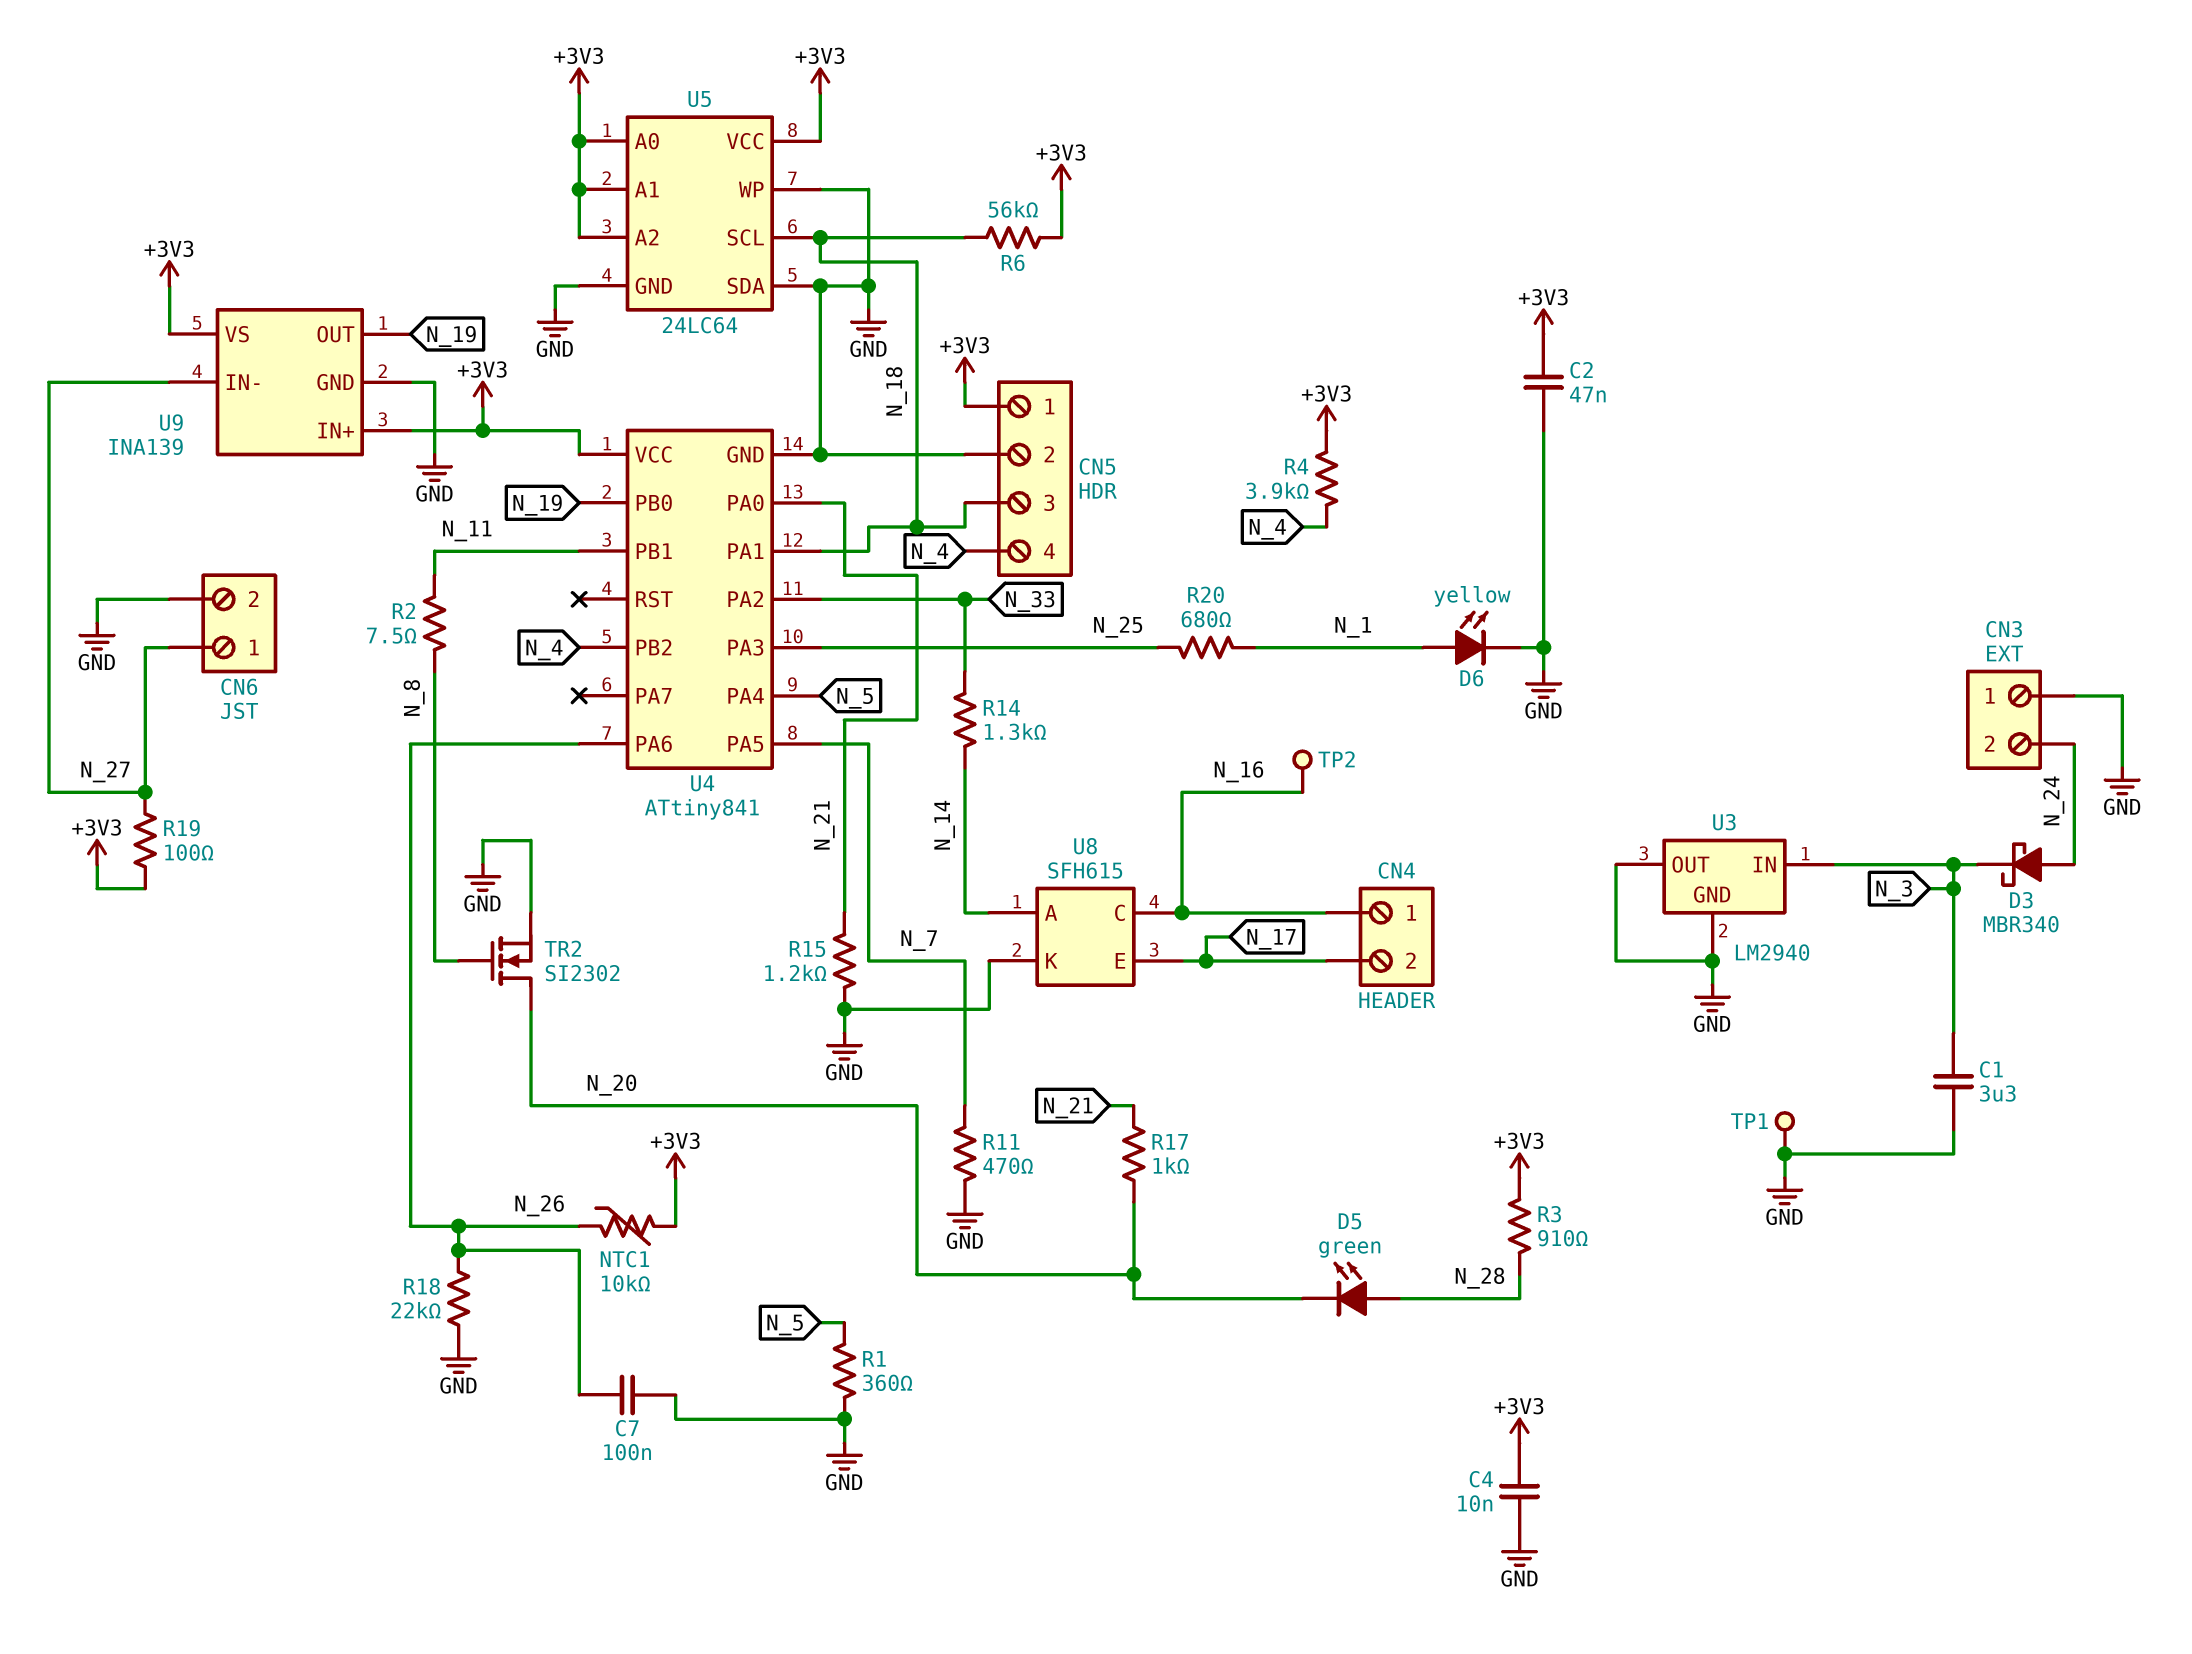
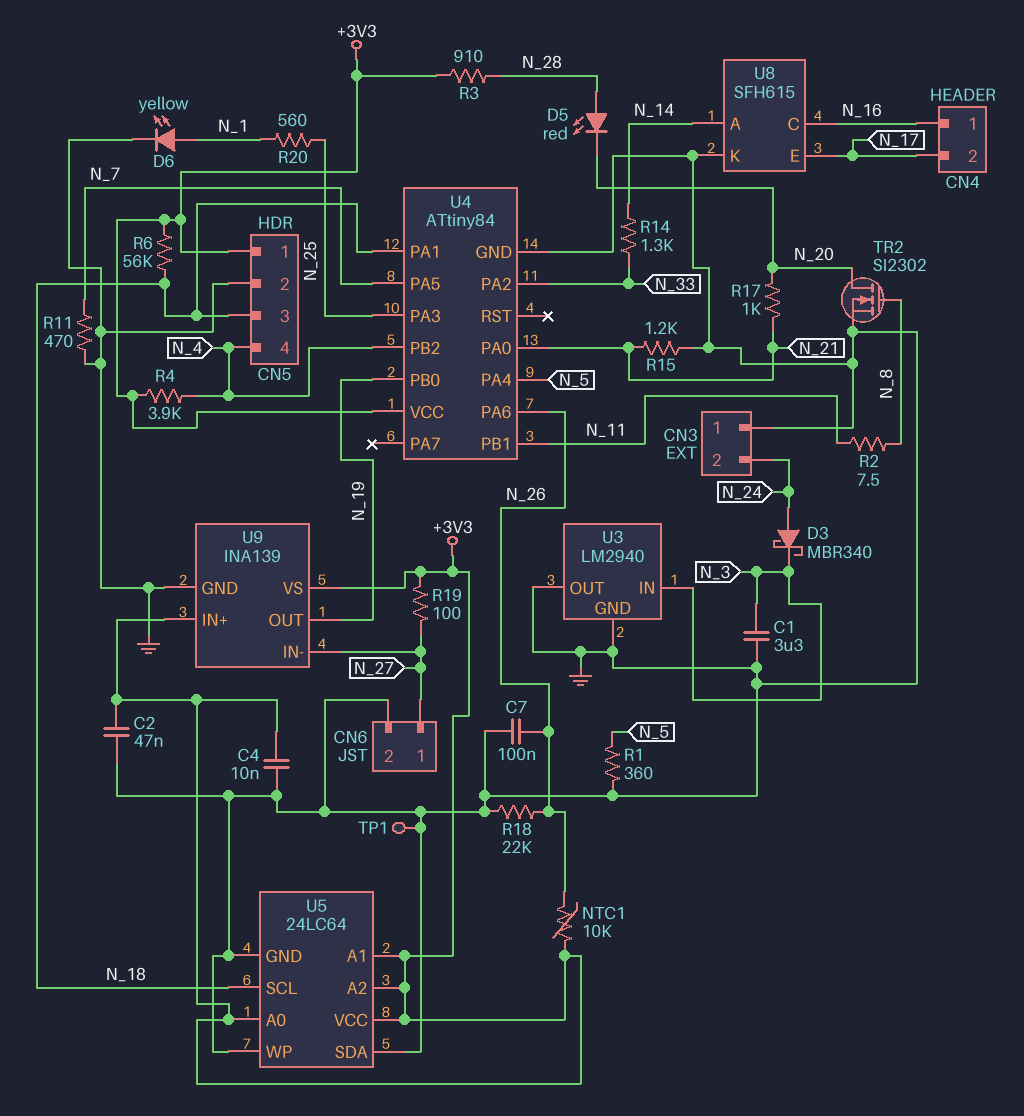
D5: LED green (A N_28, K N_20) -> LED red (A N_28, K N_20)
R20: 680 (N_1, N_25) -> 560 (N_1, N_25)
TP2: test point (N_16) -> none
U4: ATtiny841 -> ATtiny84

